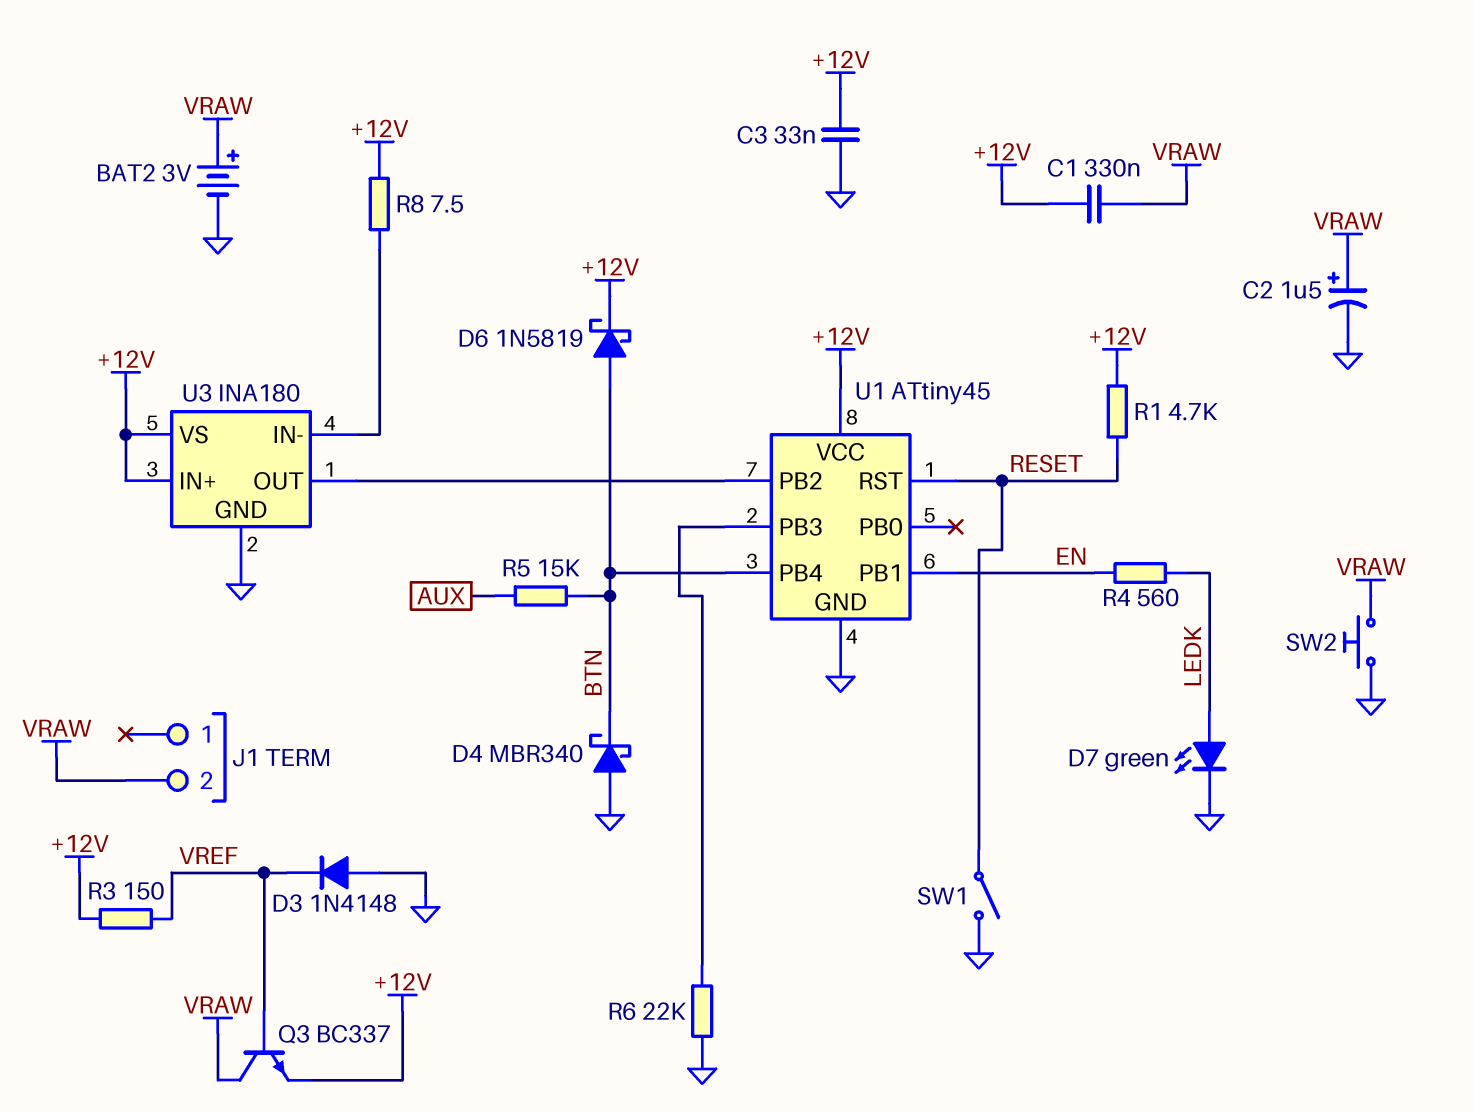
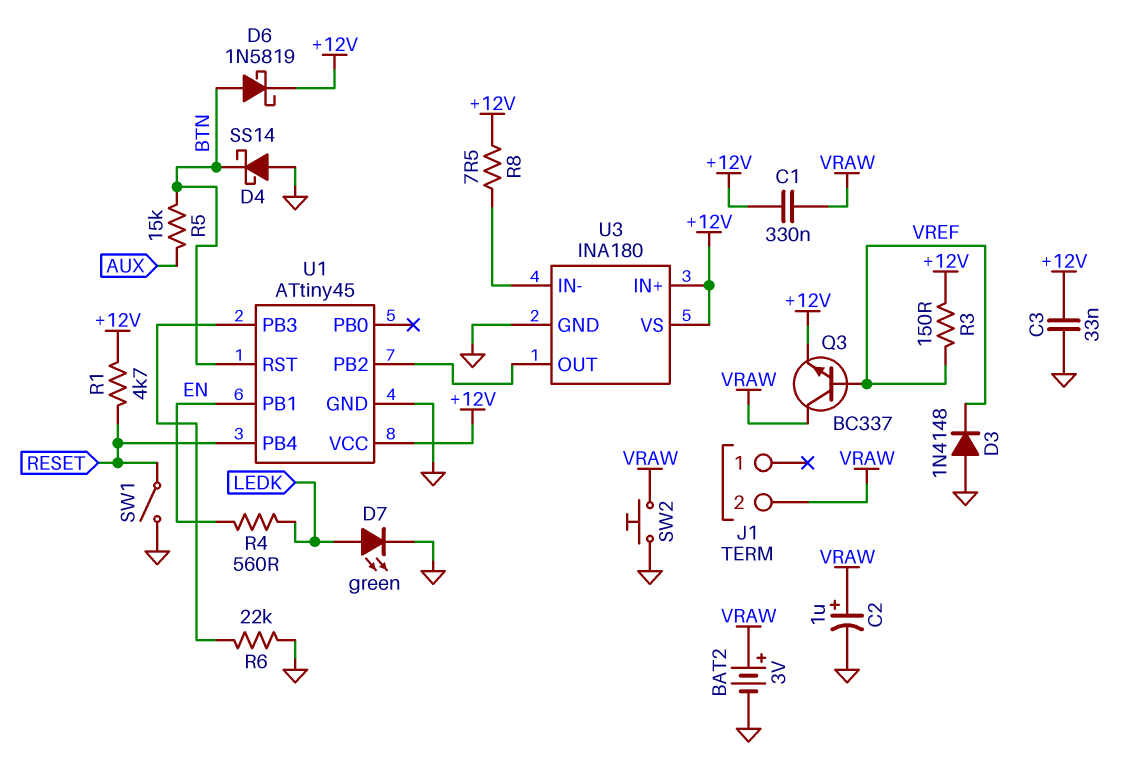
C2: 1.5uF (plus VRAW, minus GND) -> 1uF (plus VRAW, minus GND)
D4: schottky MBR340 (A GND, K BTN) -> schottky SS14 (A GND, K BTN)
U1 pin PB4: BTN -> RESET
U1 pin RST: RESET -> BTN

